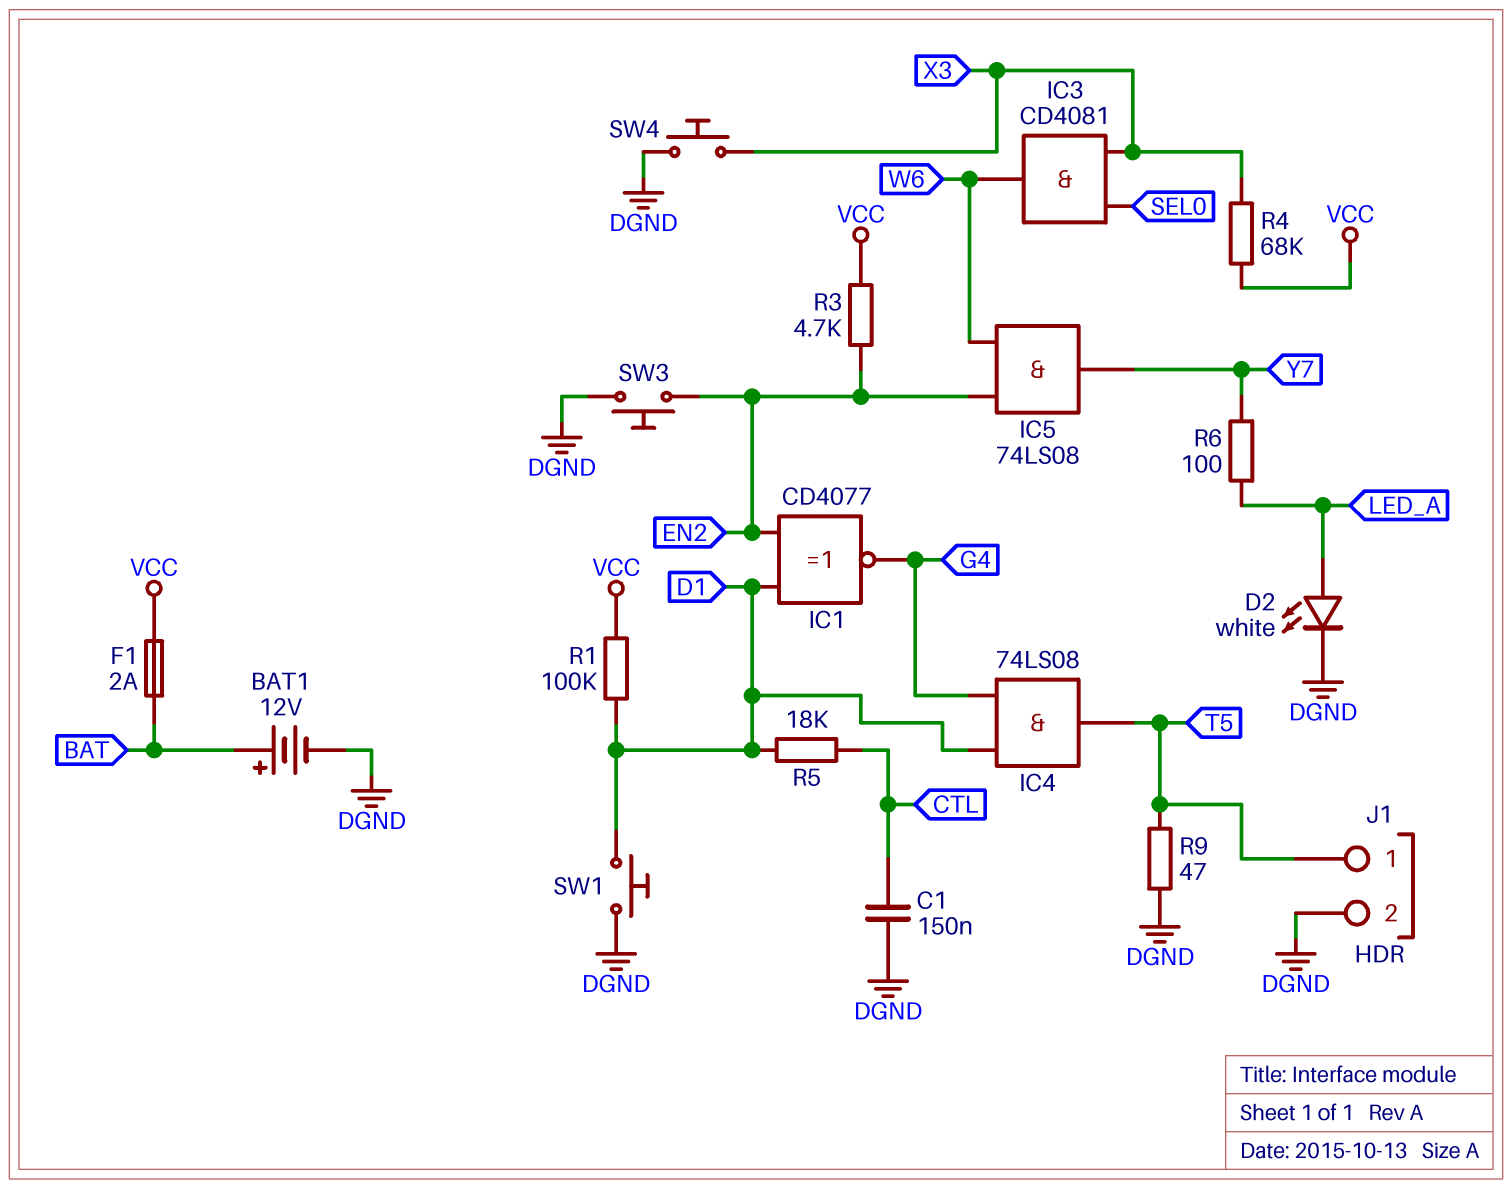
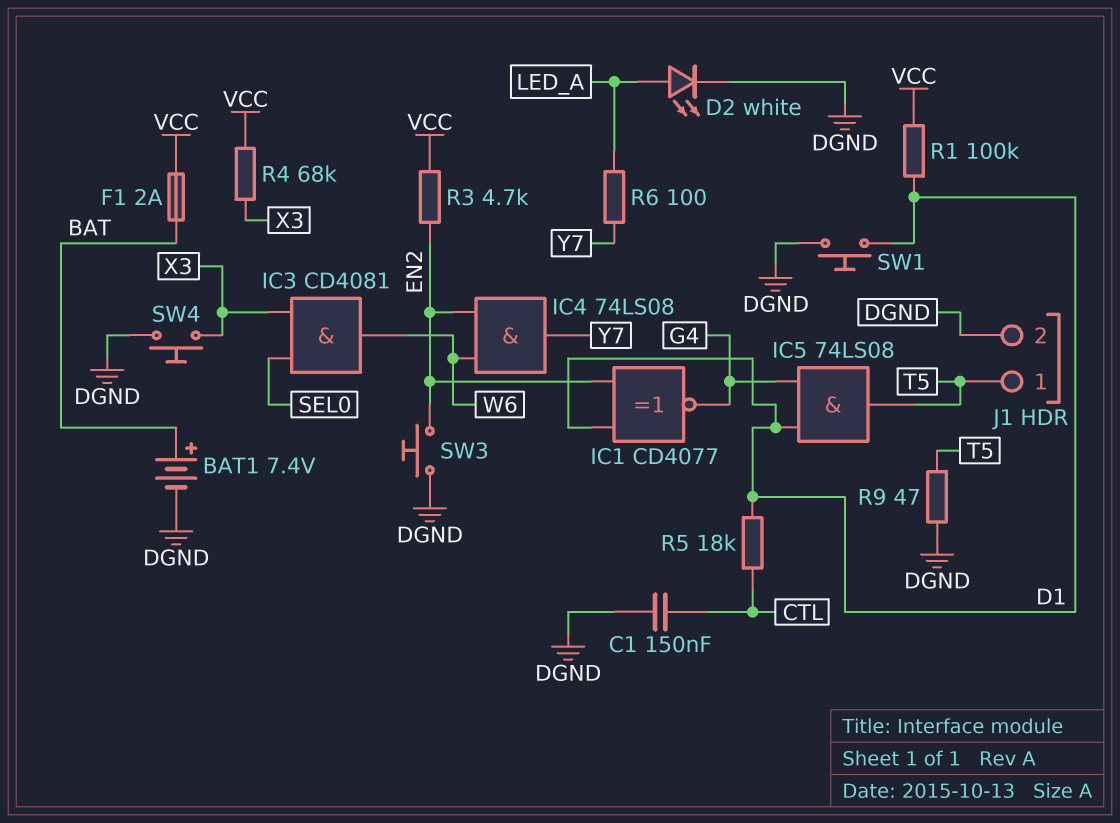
BAT1: 12V (plus BAT, minus DGND) -> 7.4V (plus BAT, minus DGND)
IC4: AND 74LS08 (in D1, in G4, out T5) -> AND 74LS08 (in EN2, in W6, out Y7)
IC5: AND 74LS08 (in EN2, in W6, out Y7) -> AND 74LS08 (in D1, in G4, out T5)

